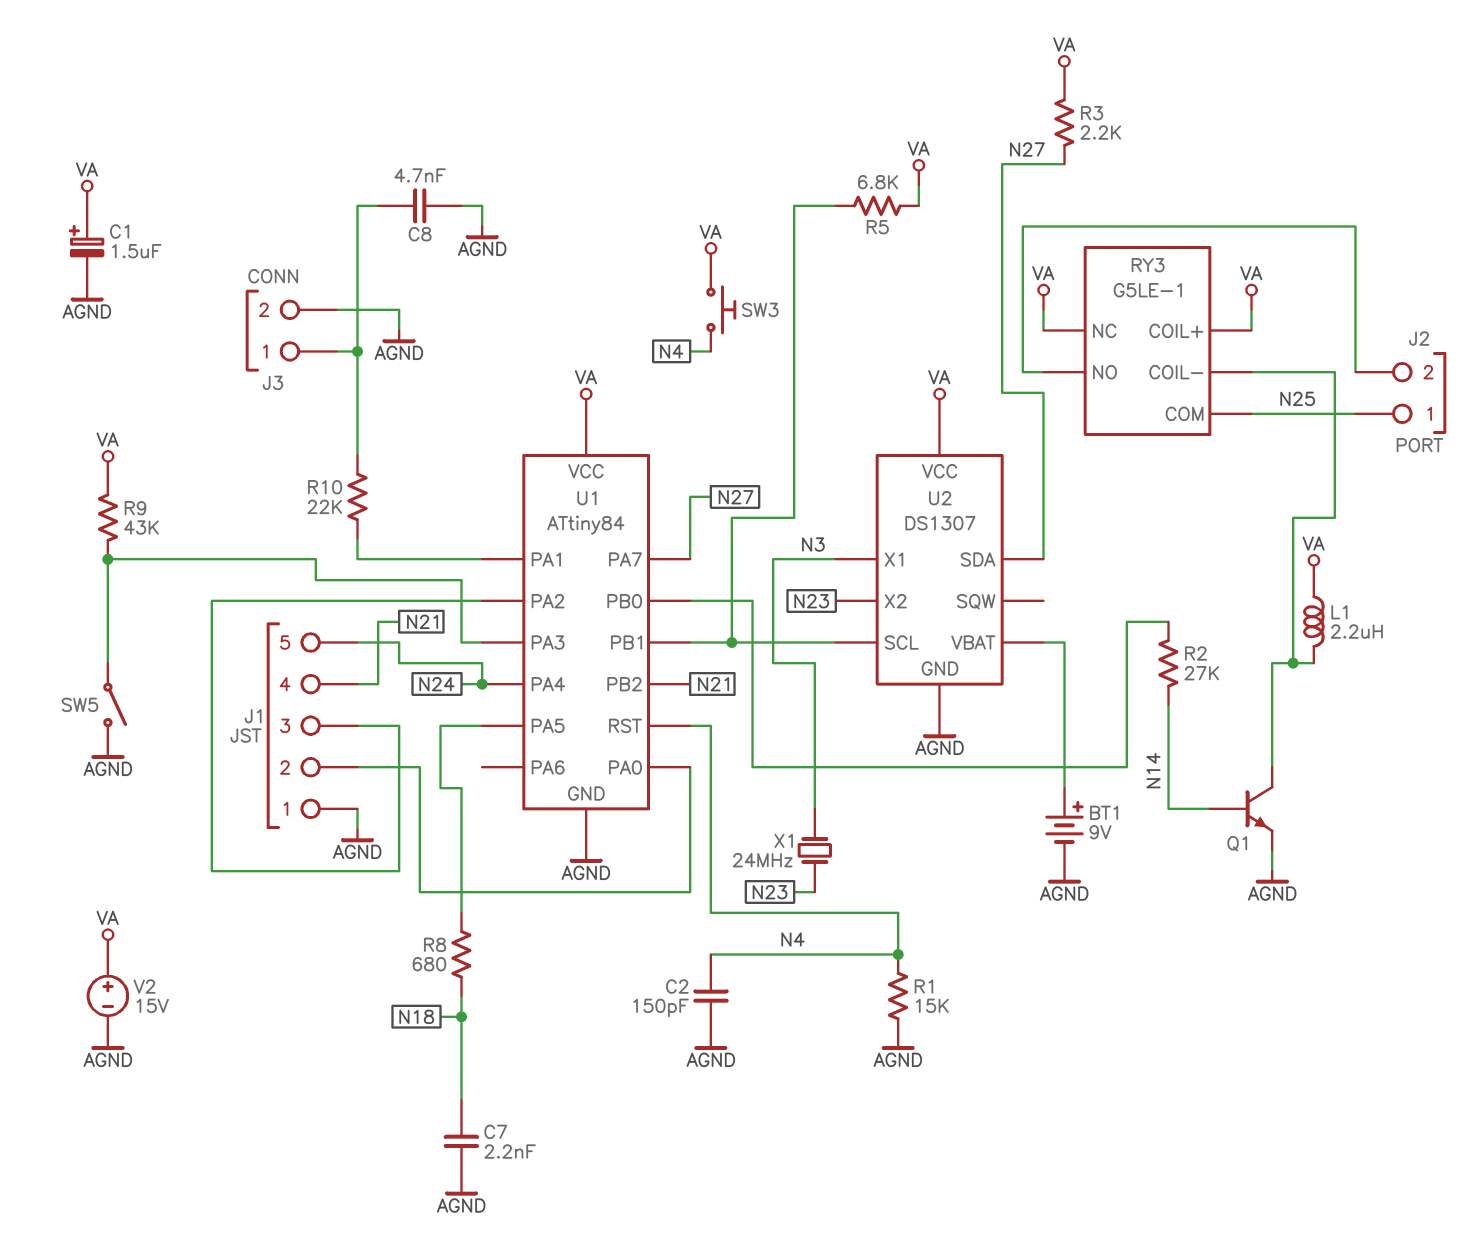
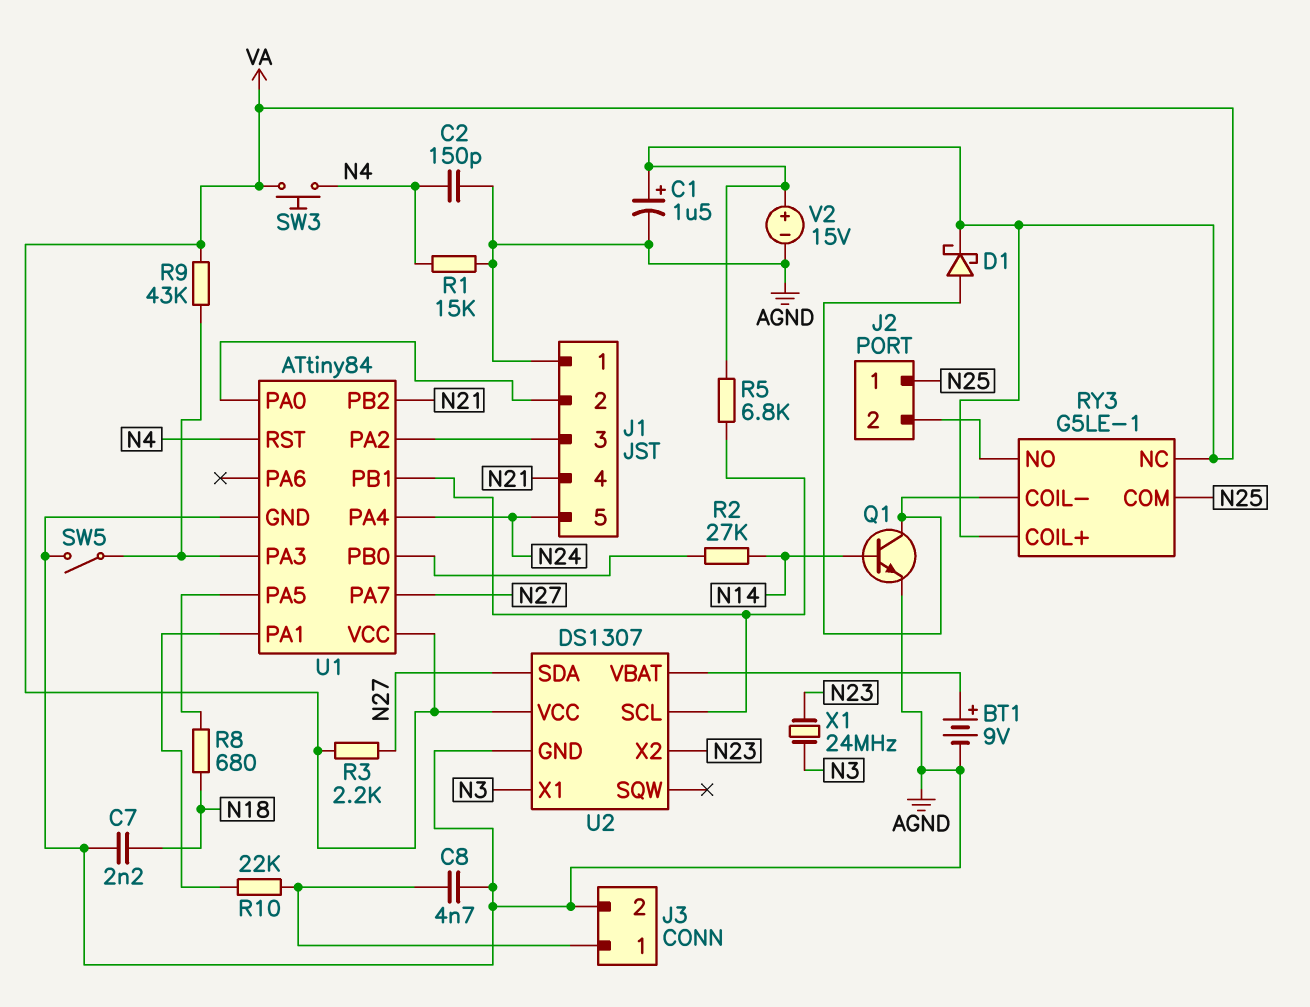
D1: none -> schottky (A RY3/COIL-, K VA)
L1: 2.2uH (RY3/COIL-, VA) -> none

